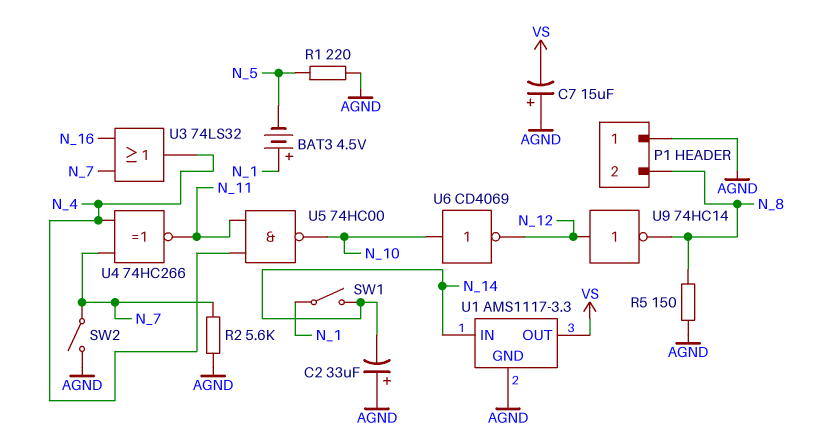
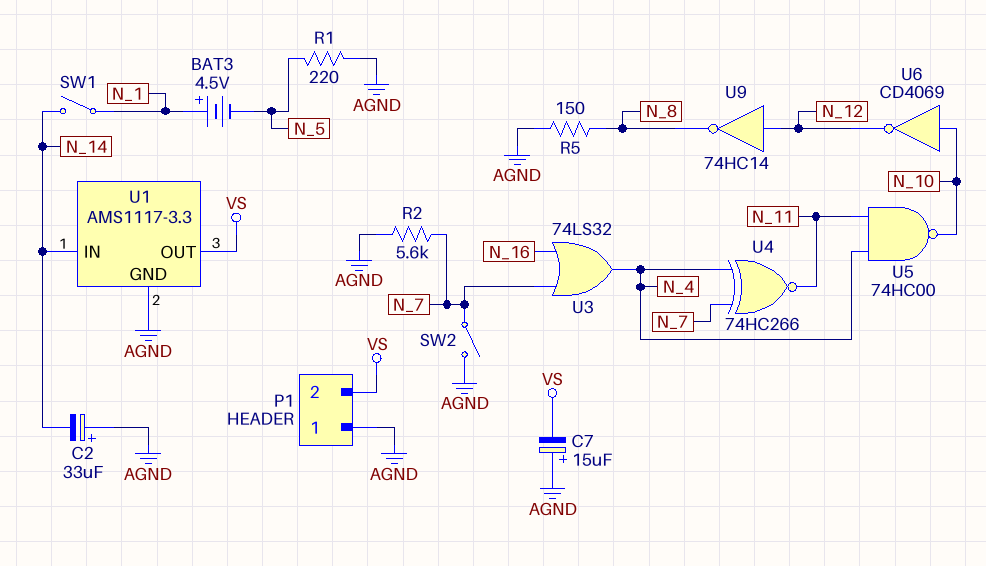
P1 pin 2: N_8 -> VS

